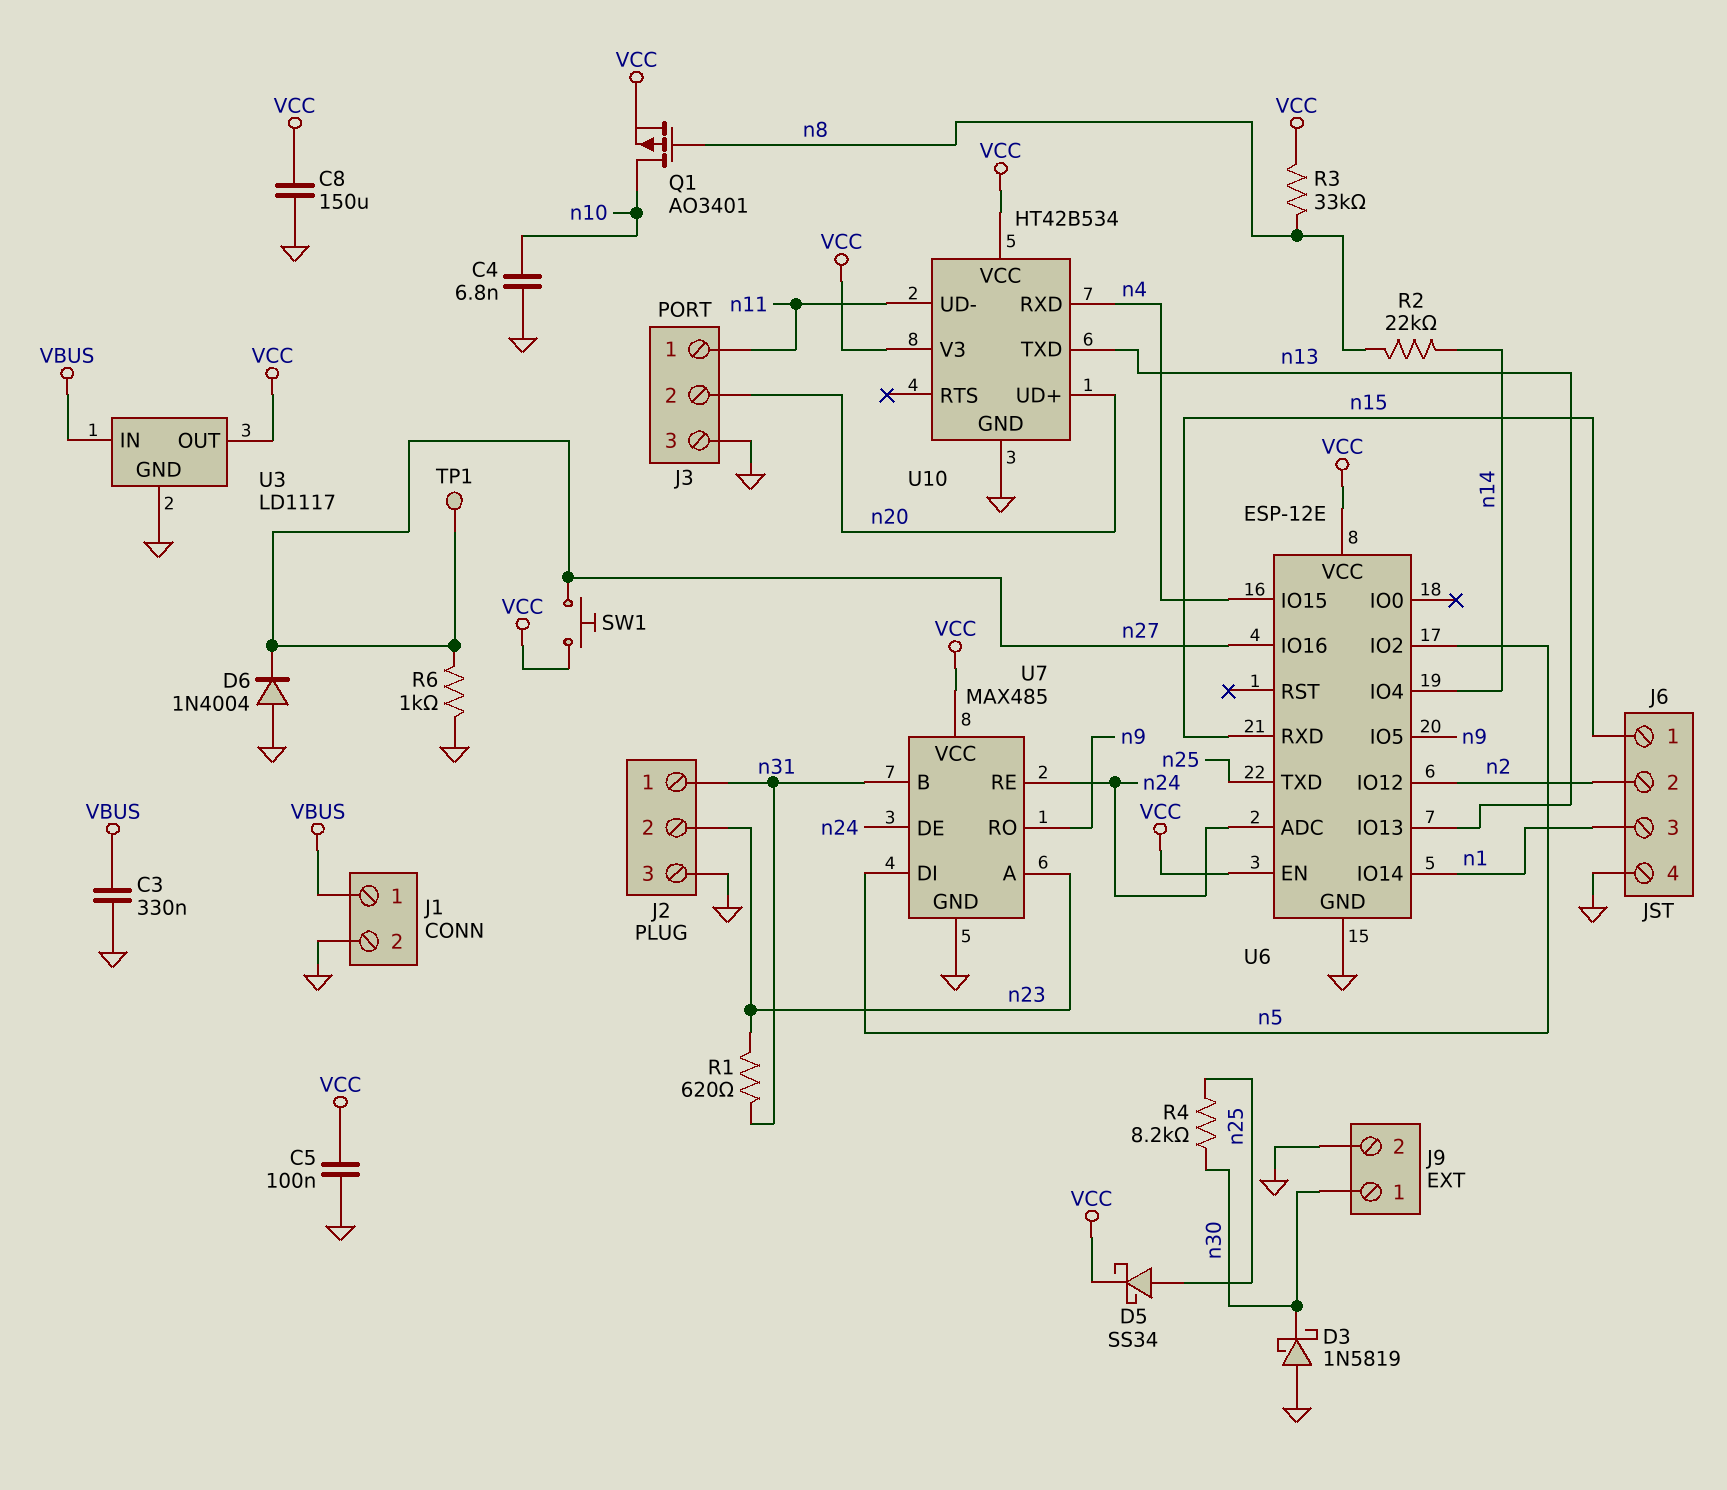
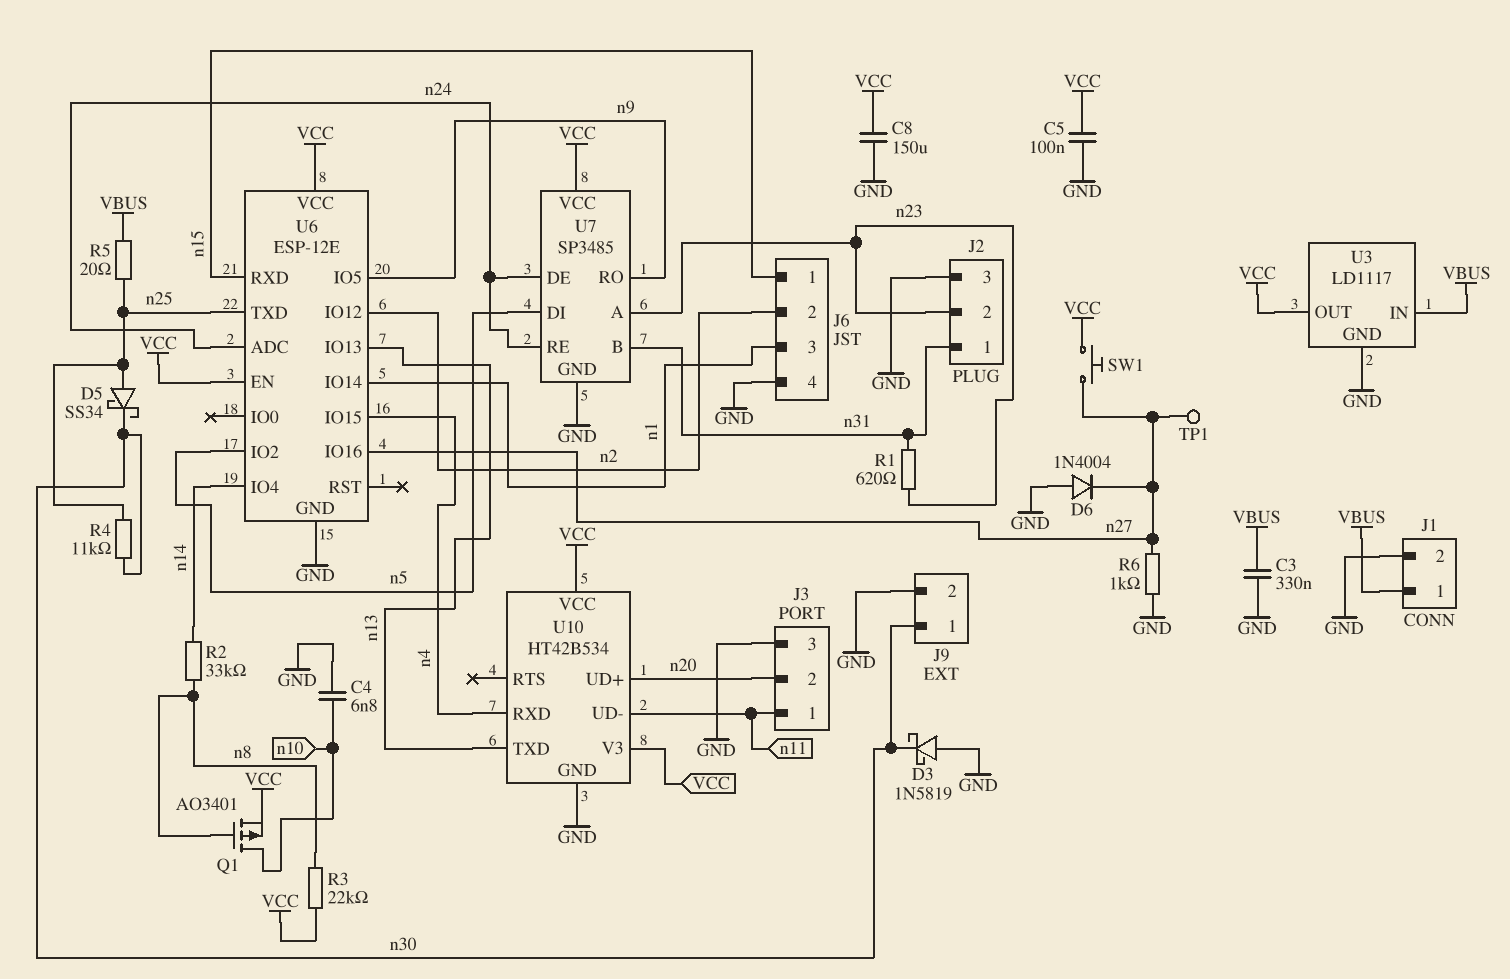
D5: schottky SS34 (A n25, K VCC) -> schottky SS34 (A n25, K n30)
R2: 22k (n8, n14) -> 33k (n8, n14)
R3: 33k (VCC, n8) -> 22k (VCC, n8)
R4: 8.2k (n25, n30) -> 11k (n25, n30)
R5: none -> 20 (VBUS, n25)
U7: MAX485 -> SP3485

